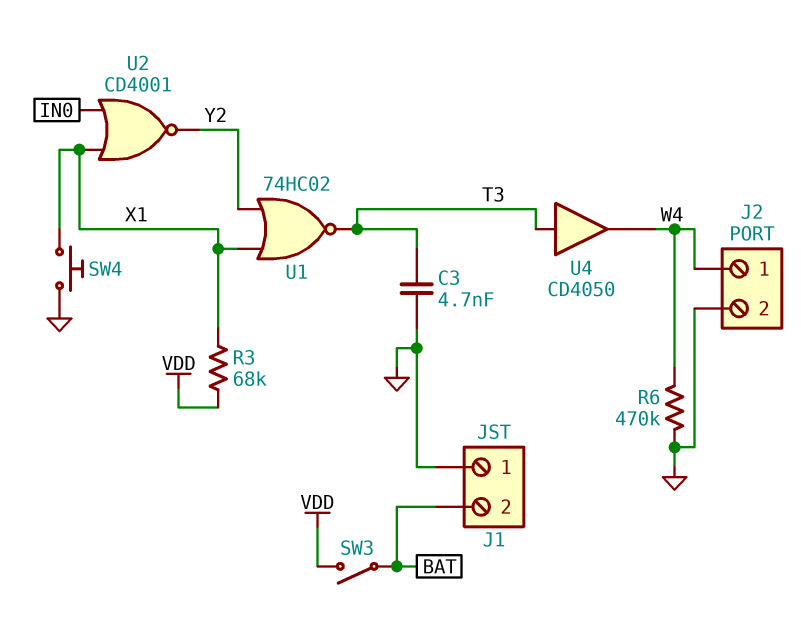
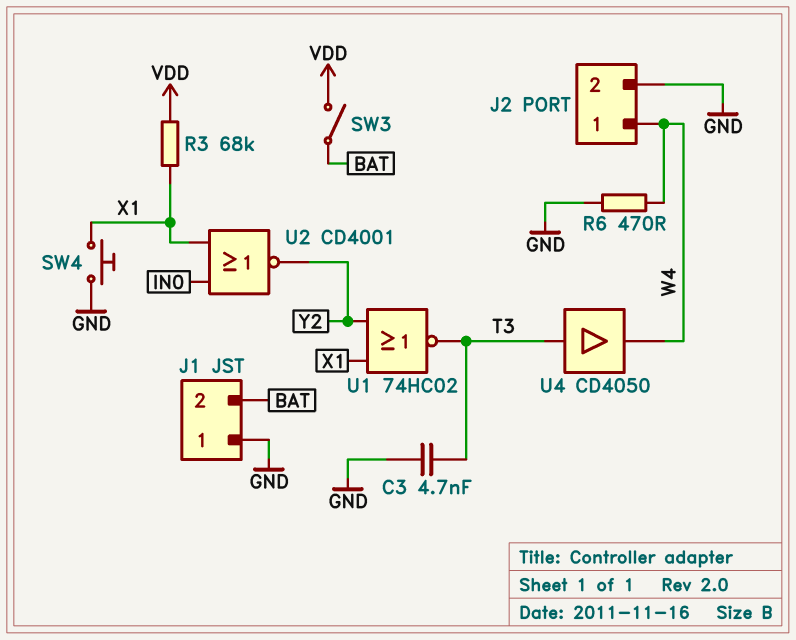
R6: 470k (GND, W4) -> 470 (GND, W4)

